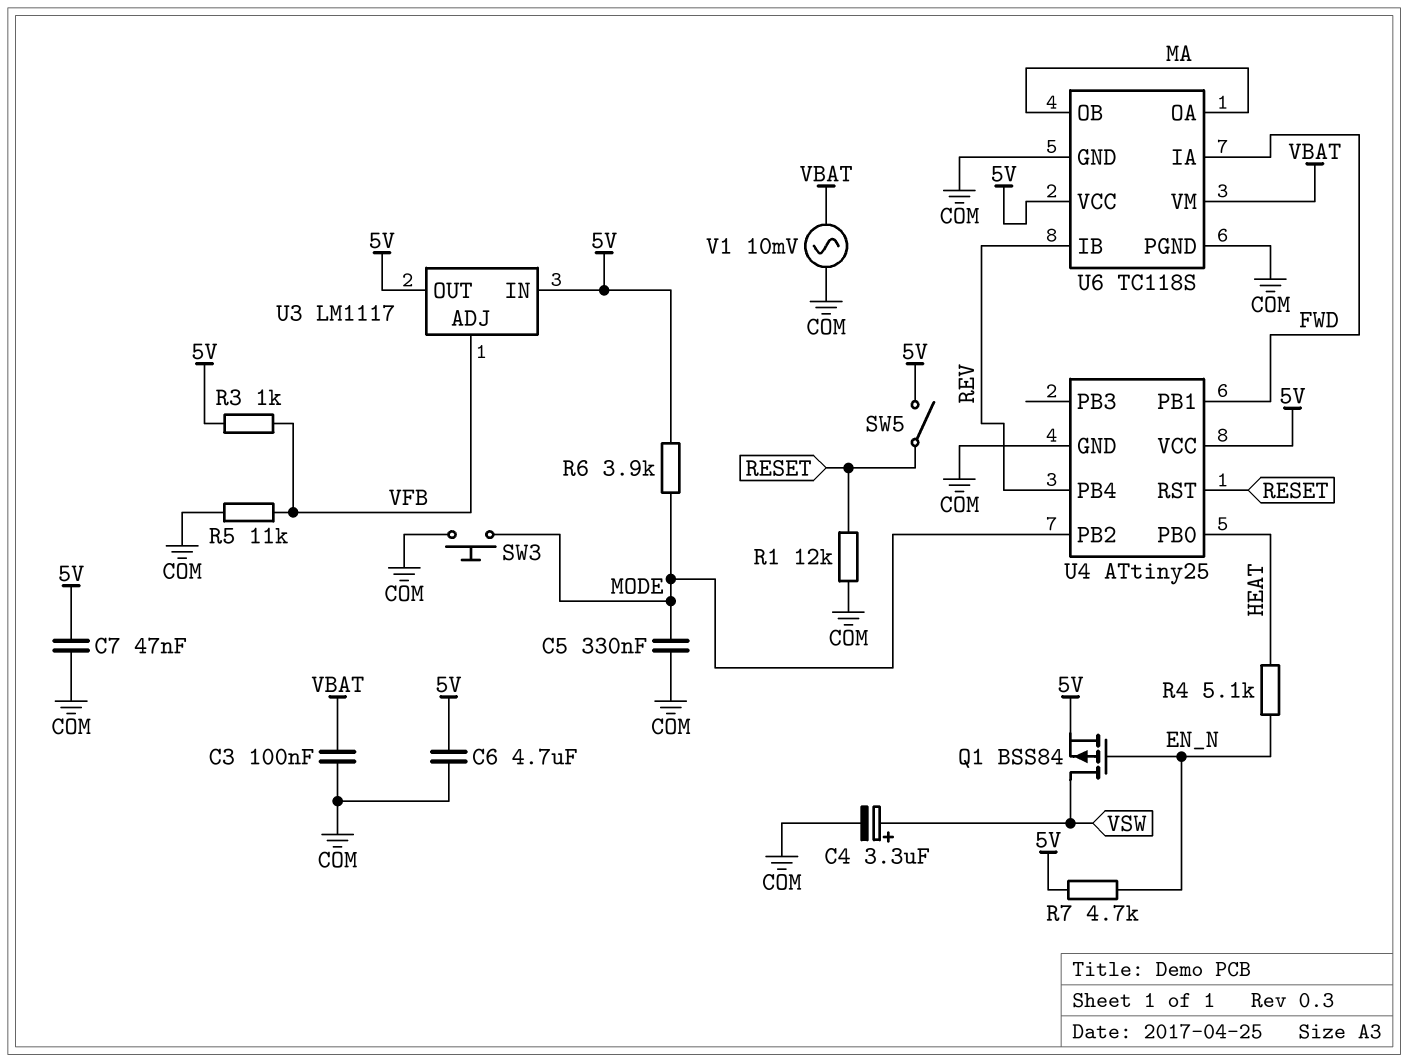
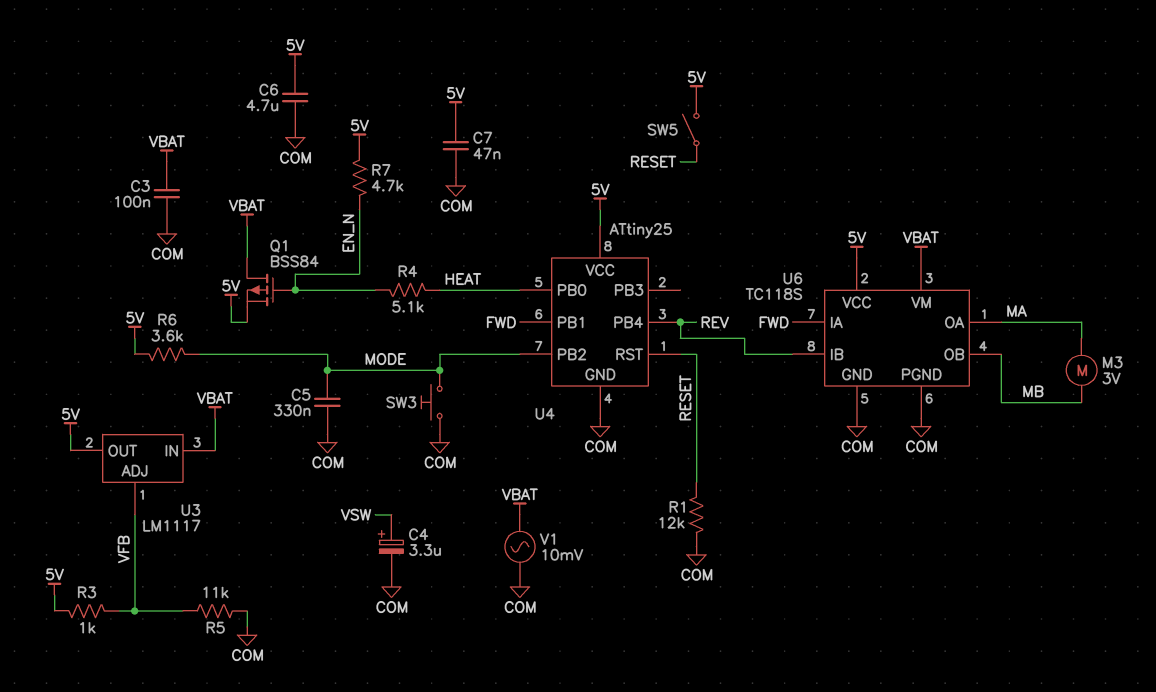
M3: none -> motor 3V (MA, MB)
Q1: PMOS BSS84 (G EN_N, D VSW, S 5V) -> PMOS BSS84 (G EN_N, D VBAT, S 5V)
R6: 3.9k (5V, MODE) -> 3.6k (5V, MODE)
U3 pin IN: 5V -> VBAT
U6 pin OB: MA -> MB

